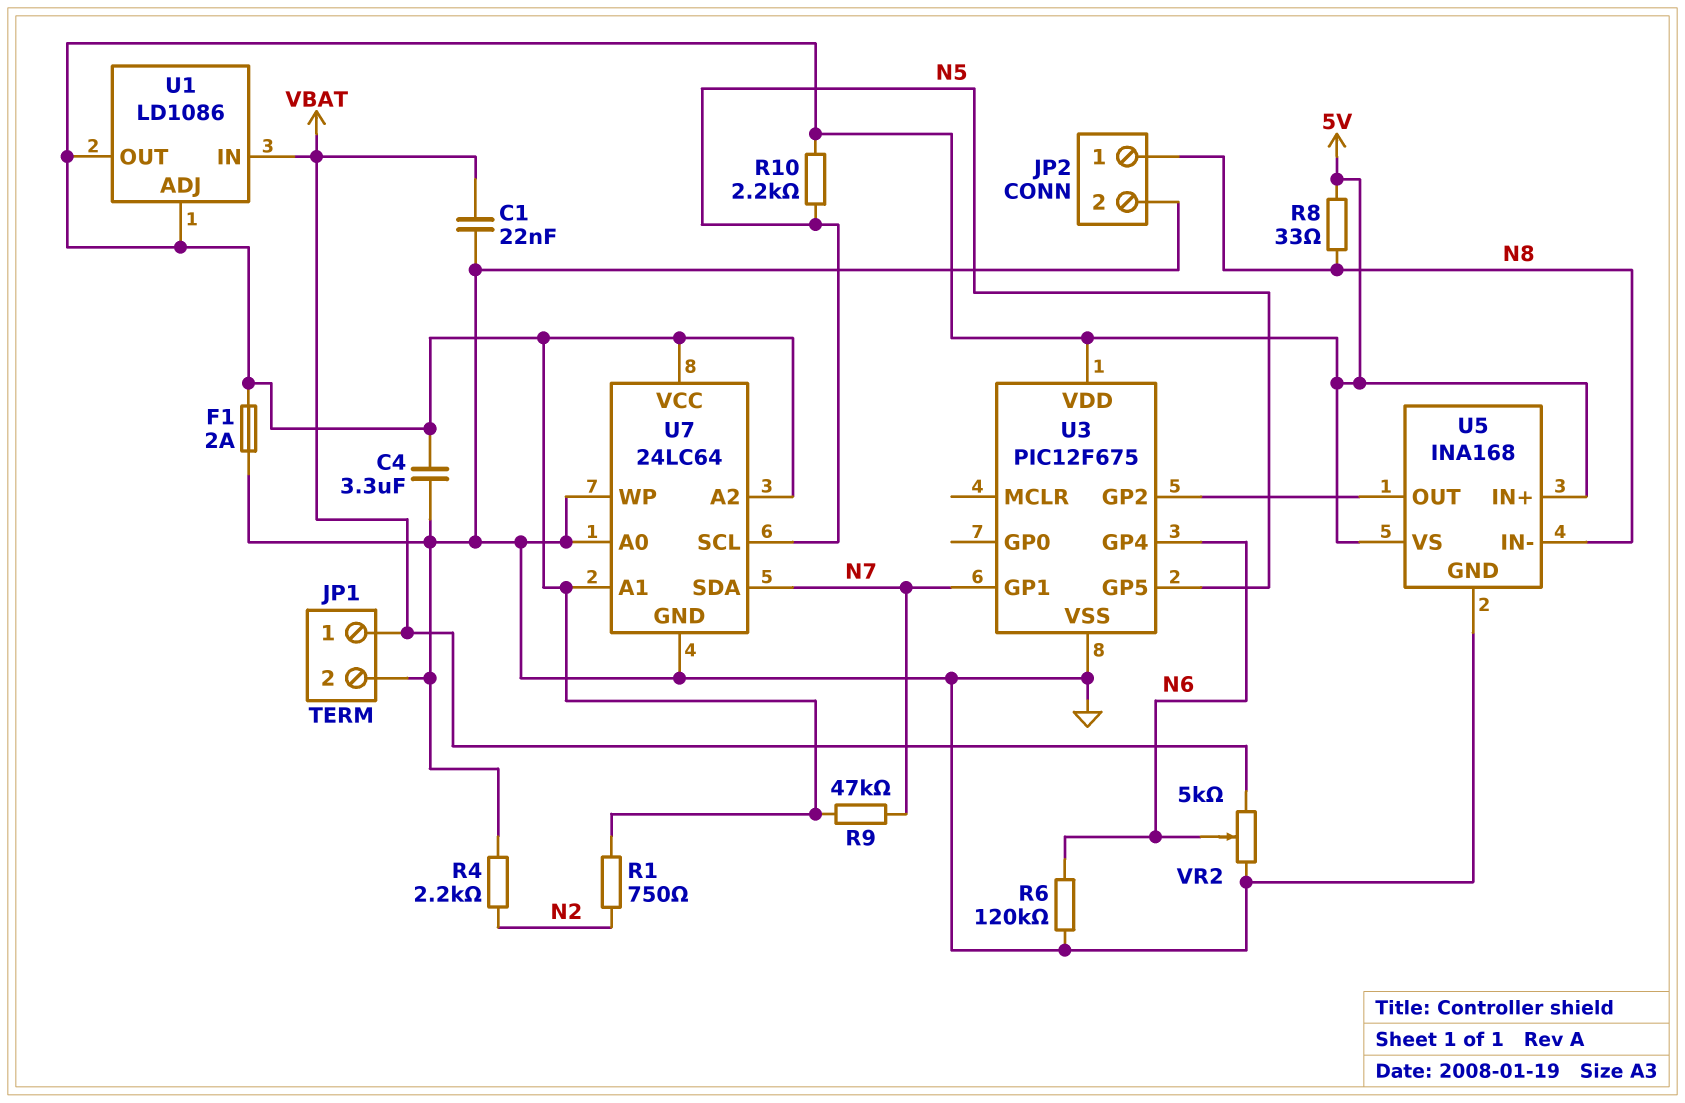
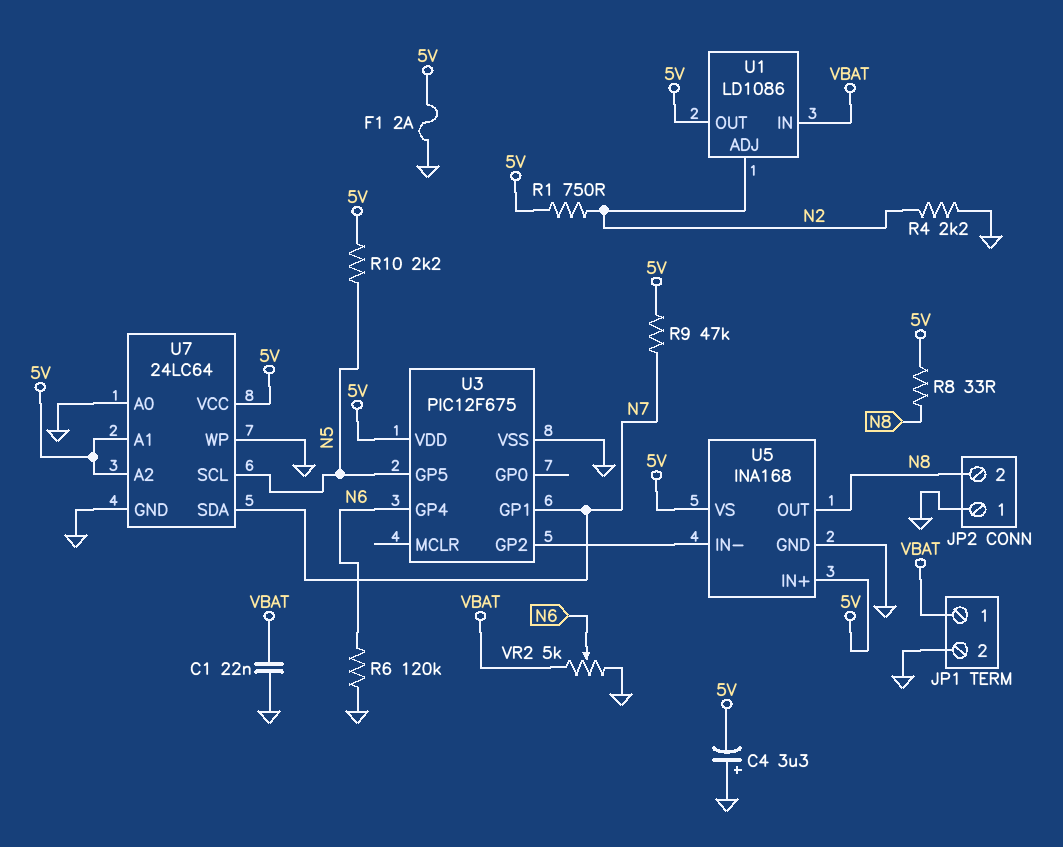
C4: 3.3uF (5V, GND) -> 3.3uF (plus GND, minus 5V)
JP2 pin 1: N8 -> GND
JP2 pin 2: GND -> N8
U1 pin ADJ: 5V -> N2
U5 pin IN-: N8 -> U3/GP2
U5 pin OUT: U3/GP2 -> N8

